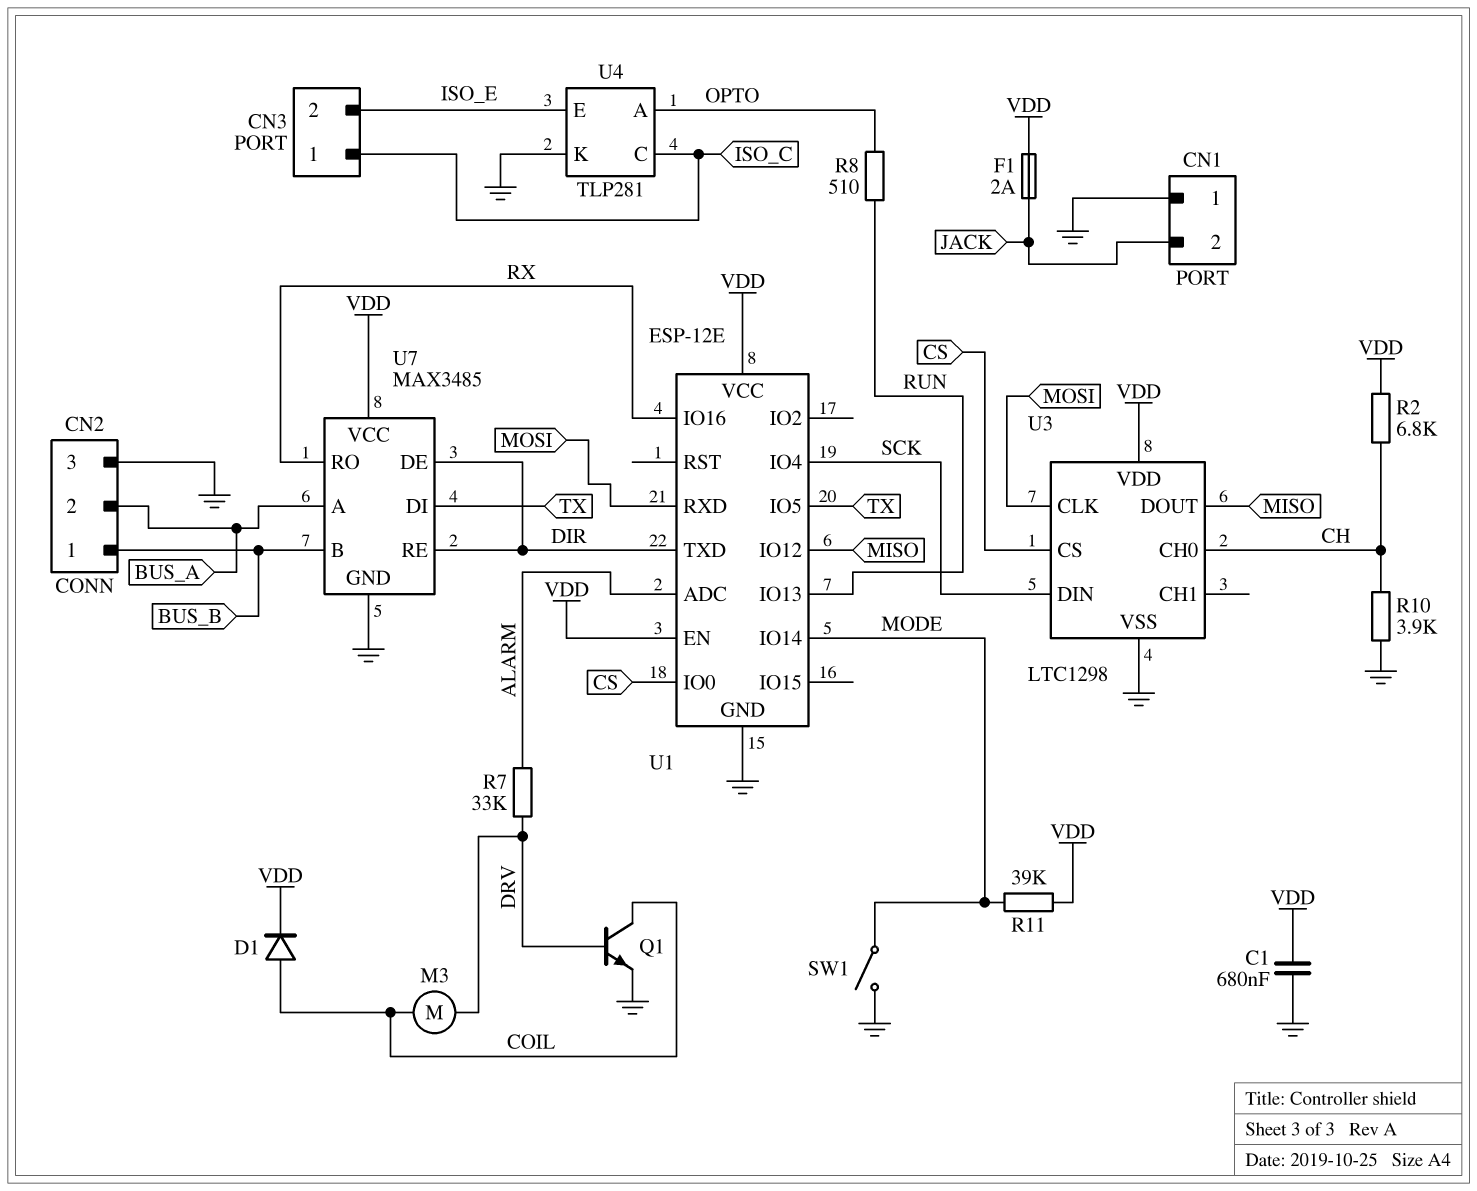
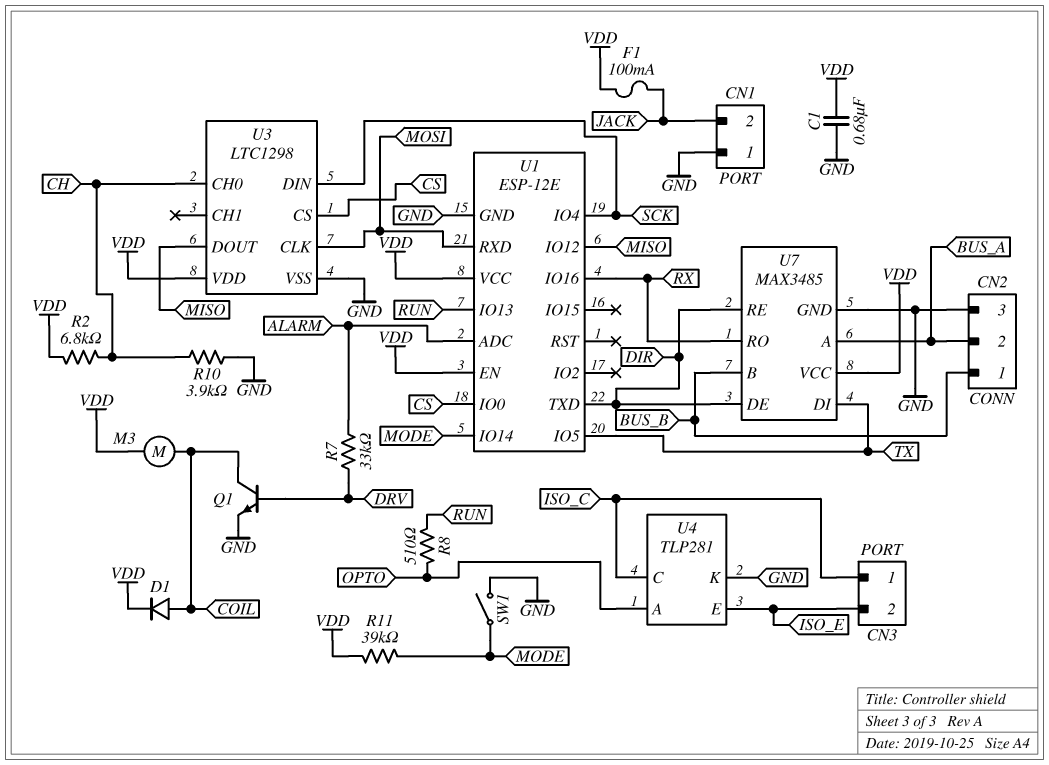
F1: 2A (JACK, VDD) -> 100mA (JACK, VDD)
M3: motor (COIL, DRV) -> motor (COIL, VDD)

